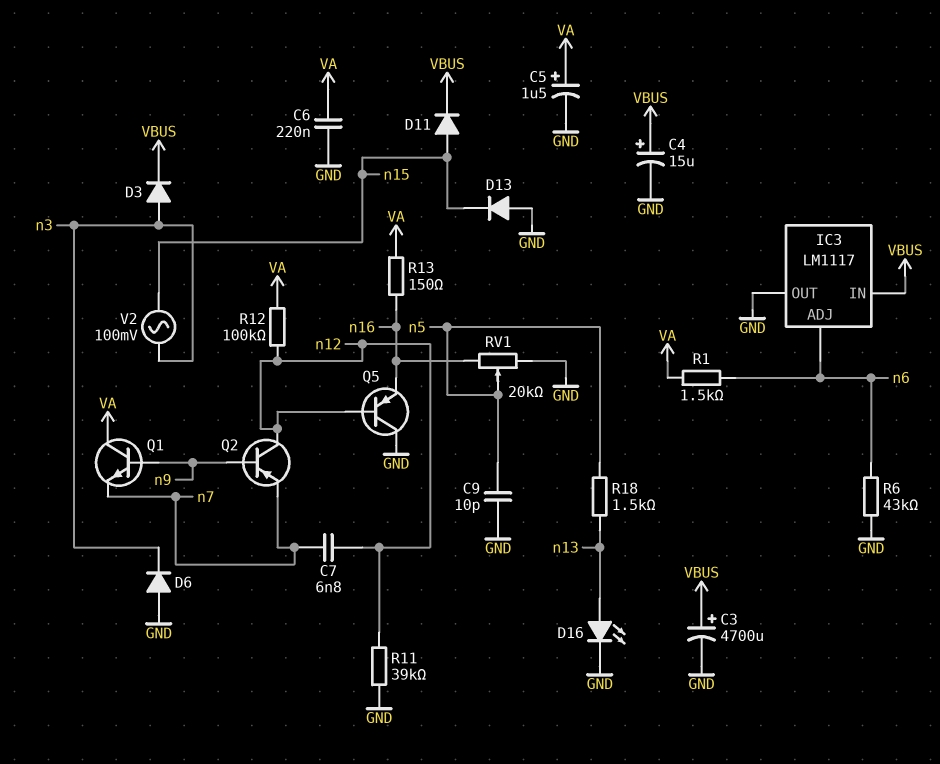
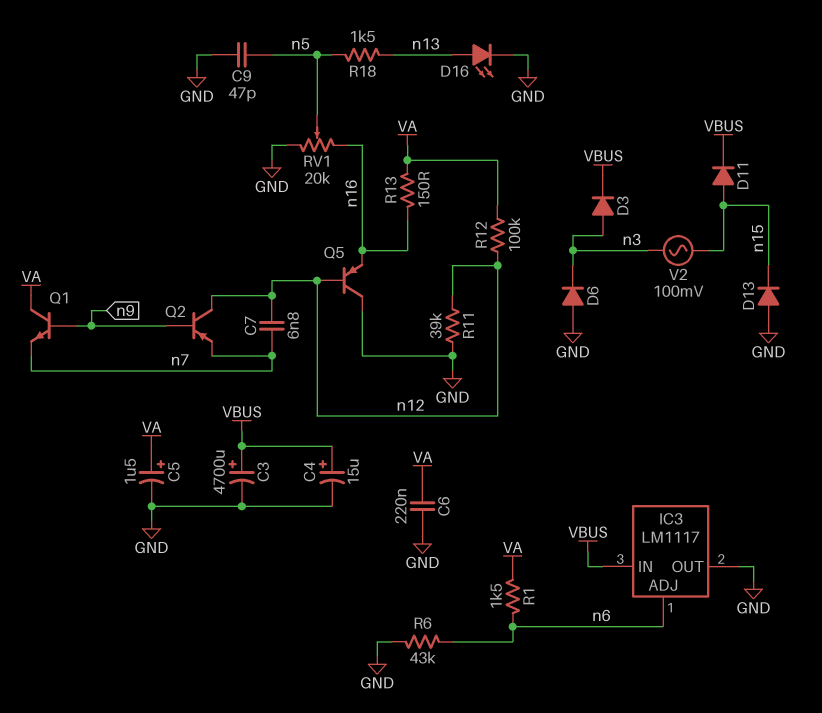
C9: 10pF (GND, n5) -> 47pF (GND, n5)

